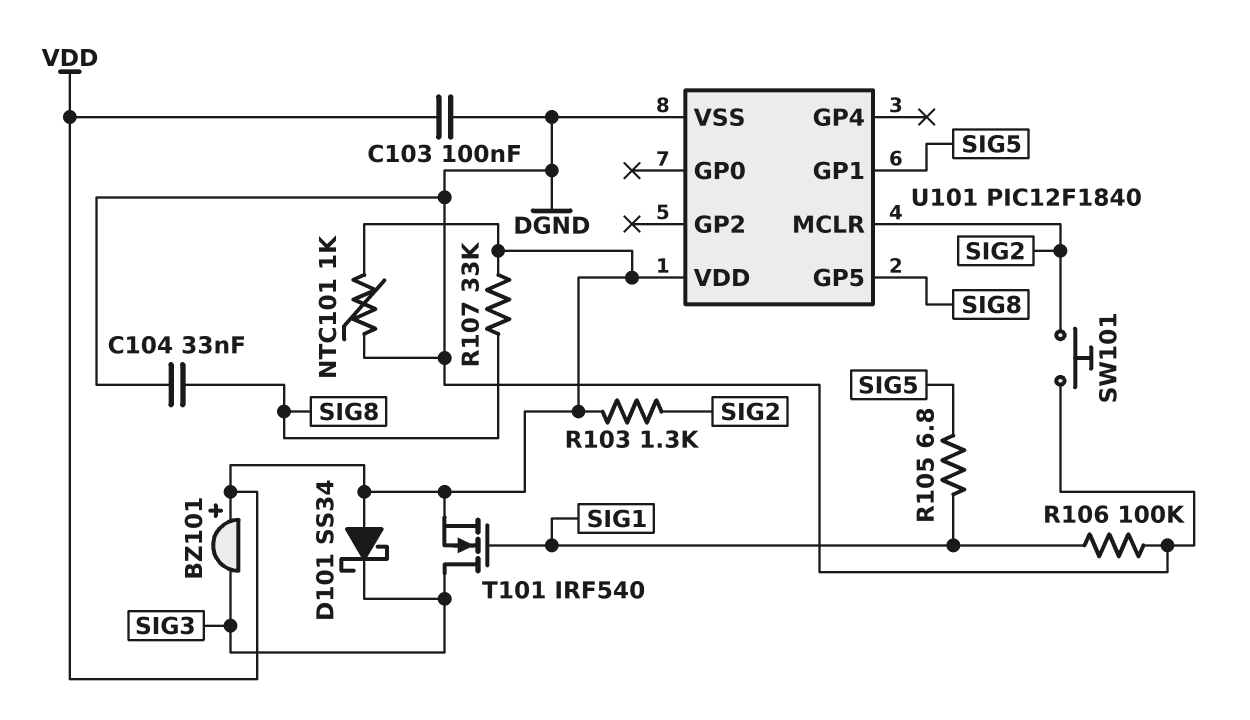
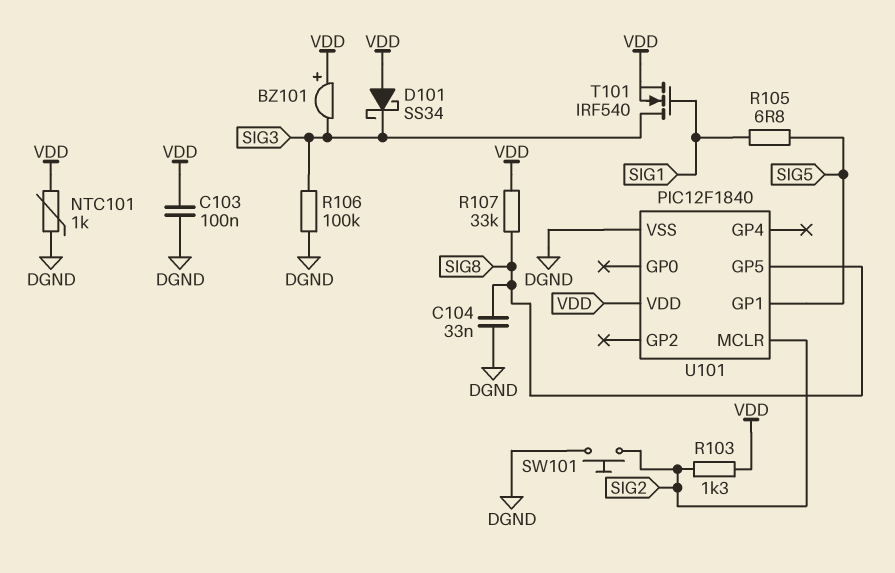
R106: 100k (DGND, SIG1) -> 100k (DGND, SIG3)

